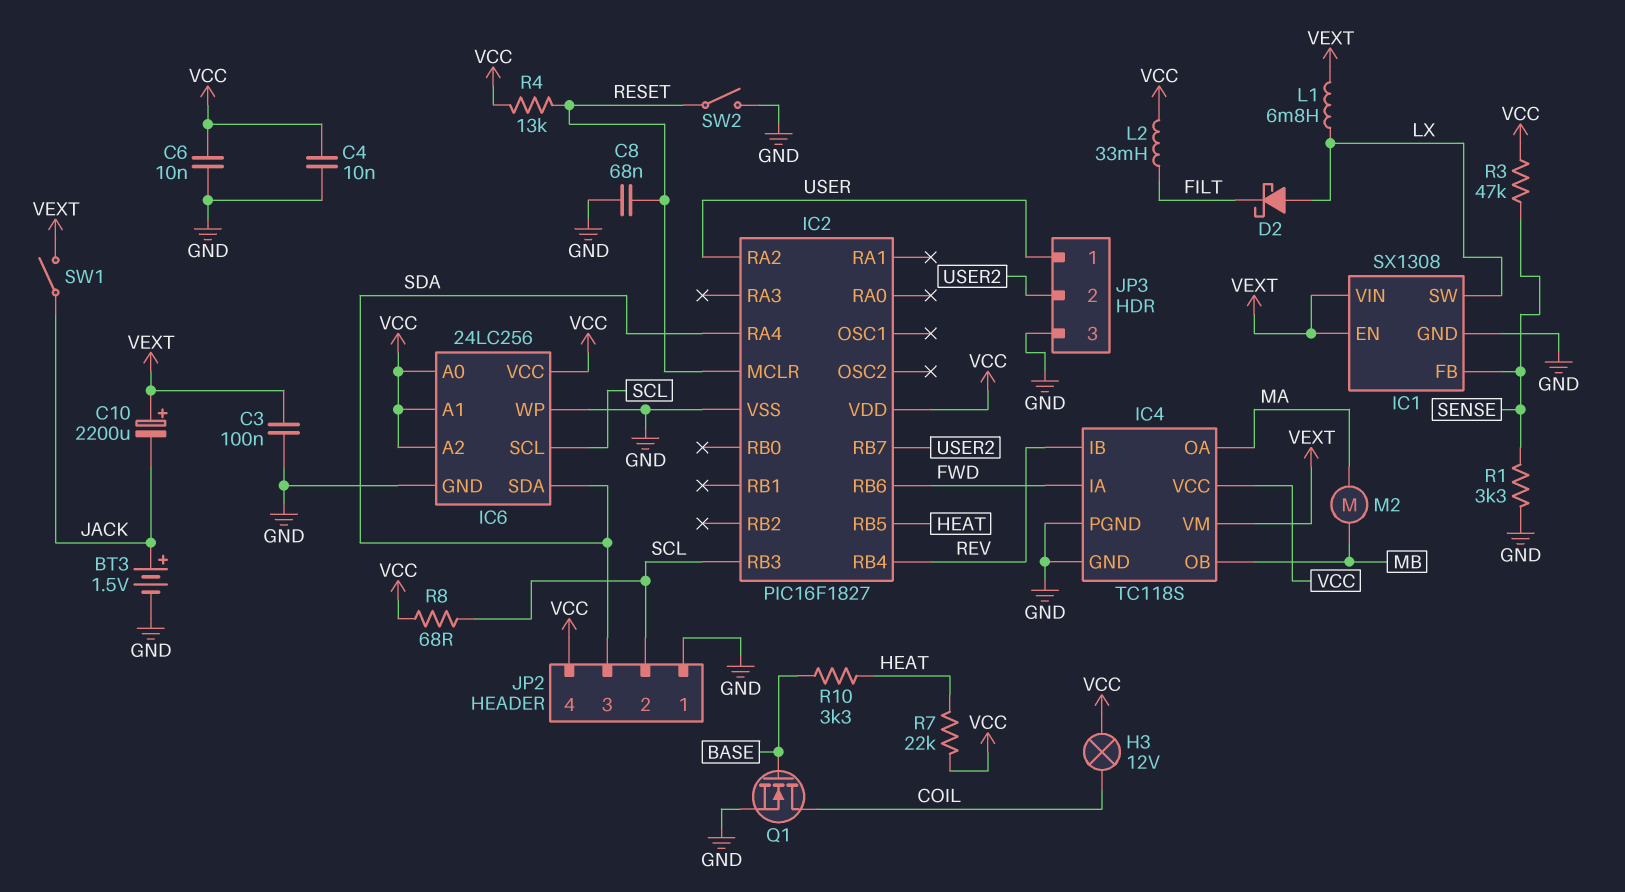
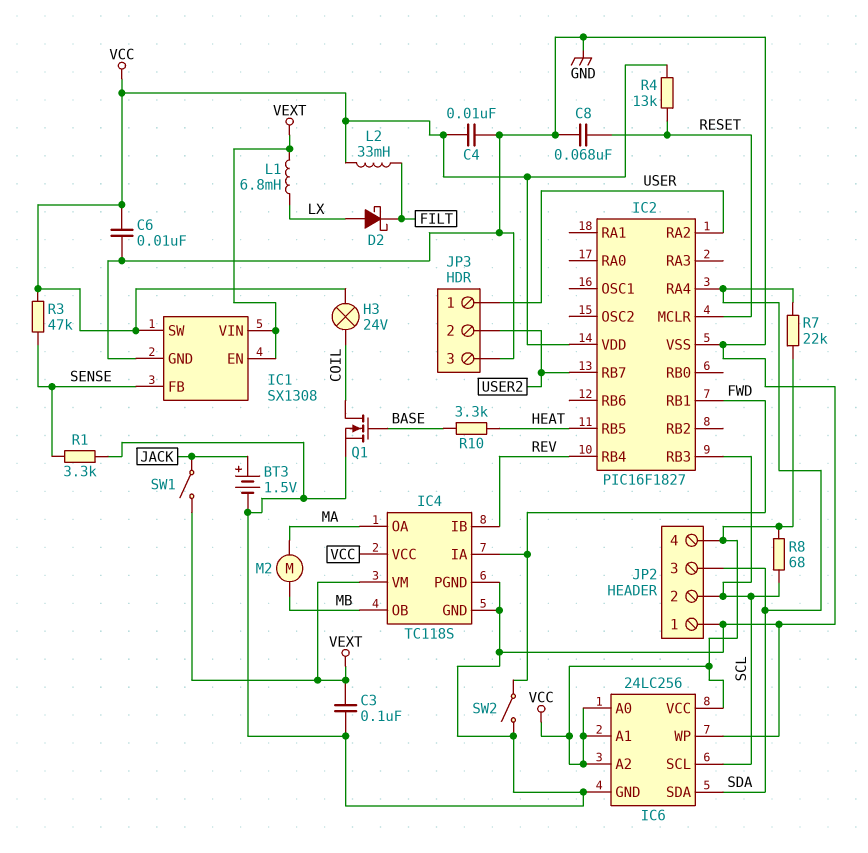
C10: 2200uF (plus VEXT, minus JACK) -> none
H3: lamp 12V (COIL, VCC) -> lamp 24V (COIL, VCC)
IC1 pin SW: LX -> VCC
IC2 pin RB1: none -> FWD
IC2 pin RB6: FWD -> none
R7: 22k (HEAT, VCC) -> 22k (SDA, VCC)
SW2: switch (GND, RESET) -> switch (FWD, GND)

